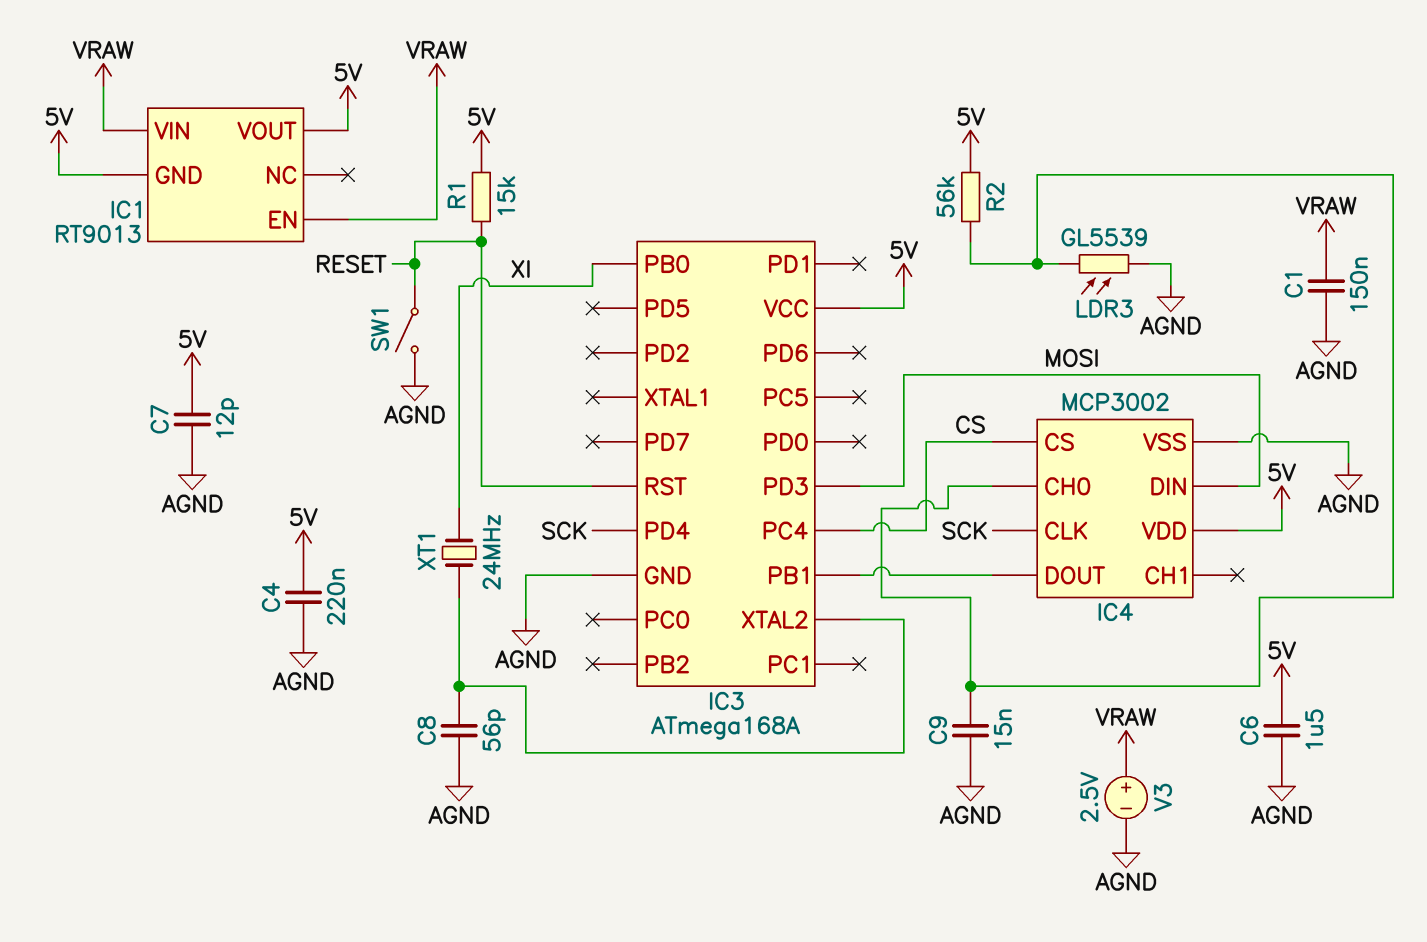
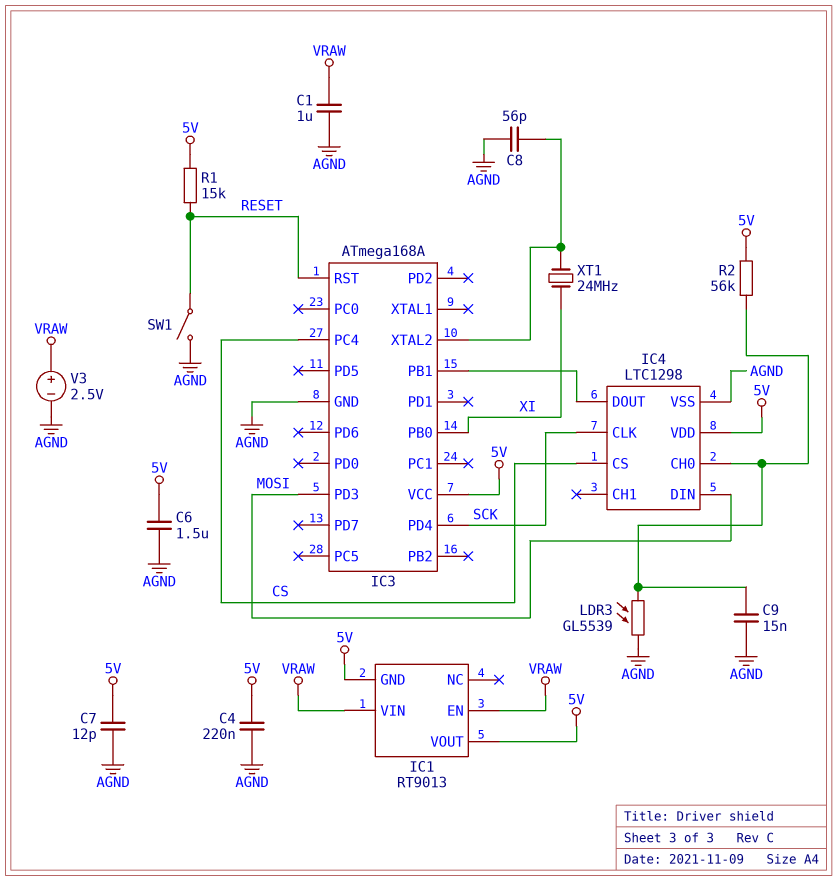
C1: 150nF (AGND, VRAW) -> 1uF (AGND, VRAW)
IC4: MCP3002 -> LTC1298

